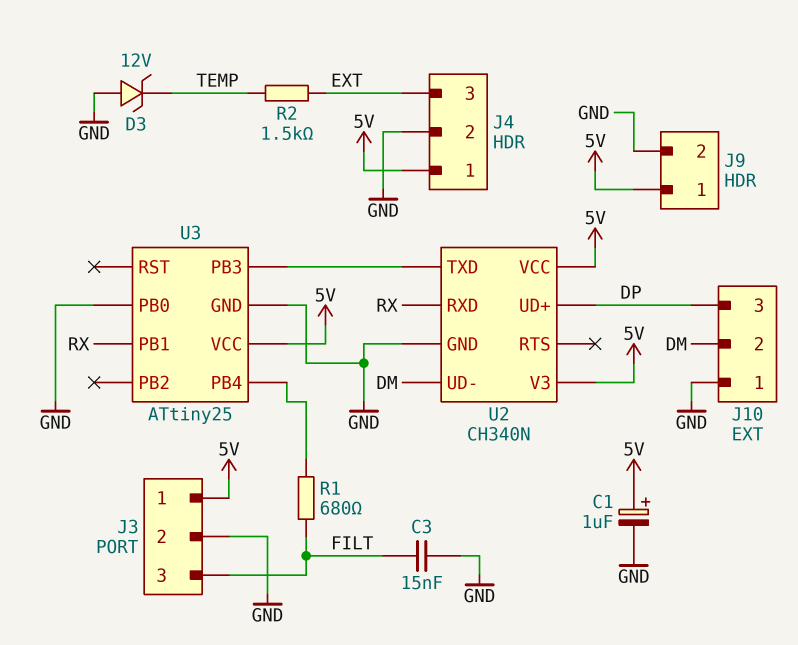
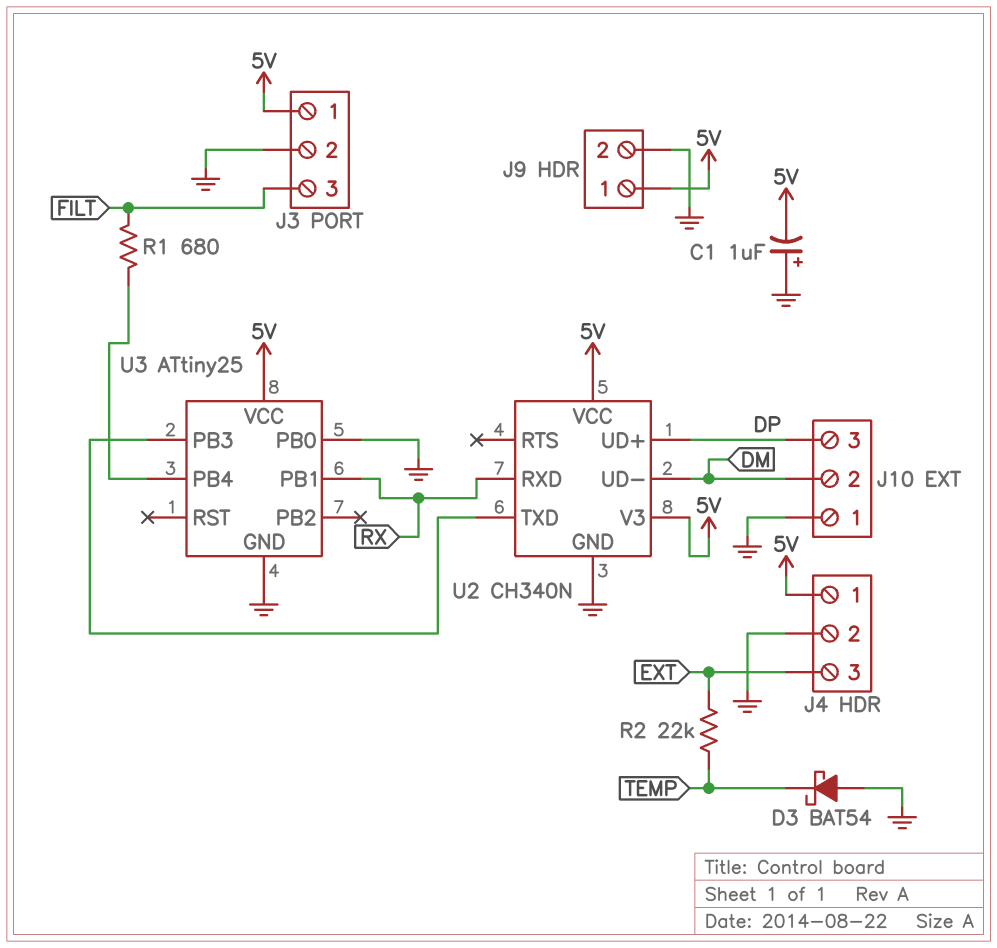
C1: 1uF (plus 5V, minus GND) -> 1uF (plus GND, minus 5V)
C3: 15nF (FILT, GND) -> none
D3: zener 12V (A GND, K TEMP) -> schottky BAT54 (A GND, K TEMP)
R2: 1.5k (EXT, TEMP) -> 22k (EXT, TEMP)

